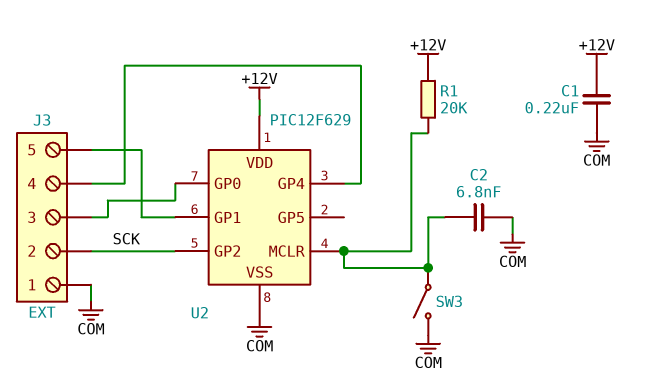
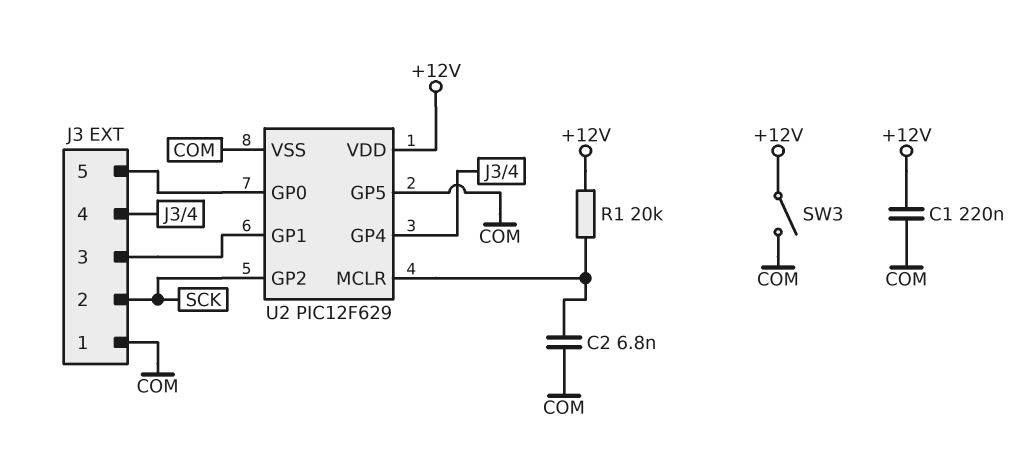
SW3: switch (COM, U2/MCLR) -> switch (+12V, COM)
U2 pin GP0: J3/3 -> J3/5
U2 pin GP1: J3/5 -> J3/3
U2 pin GP5: none -> COM

